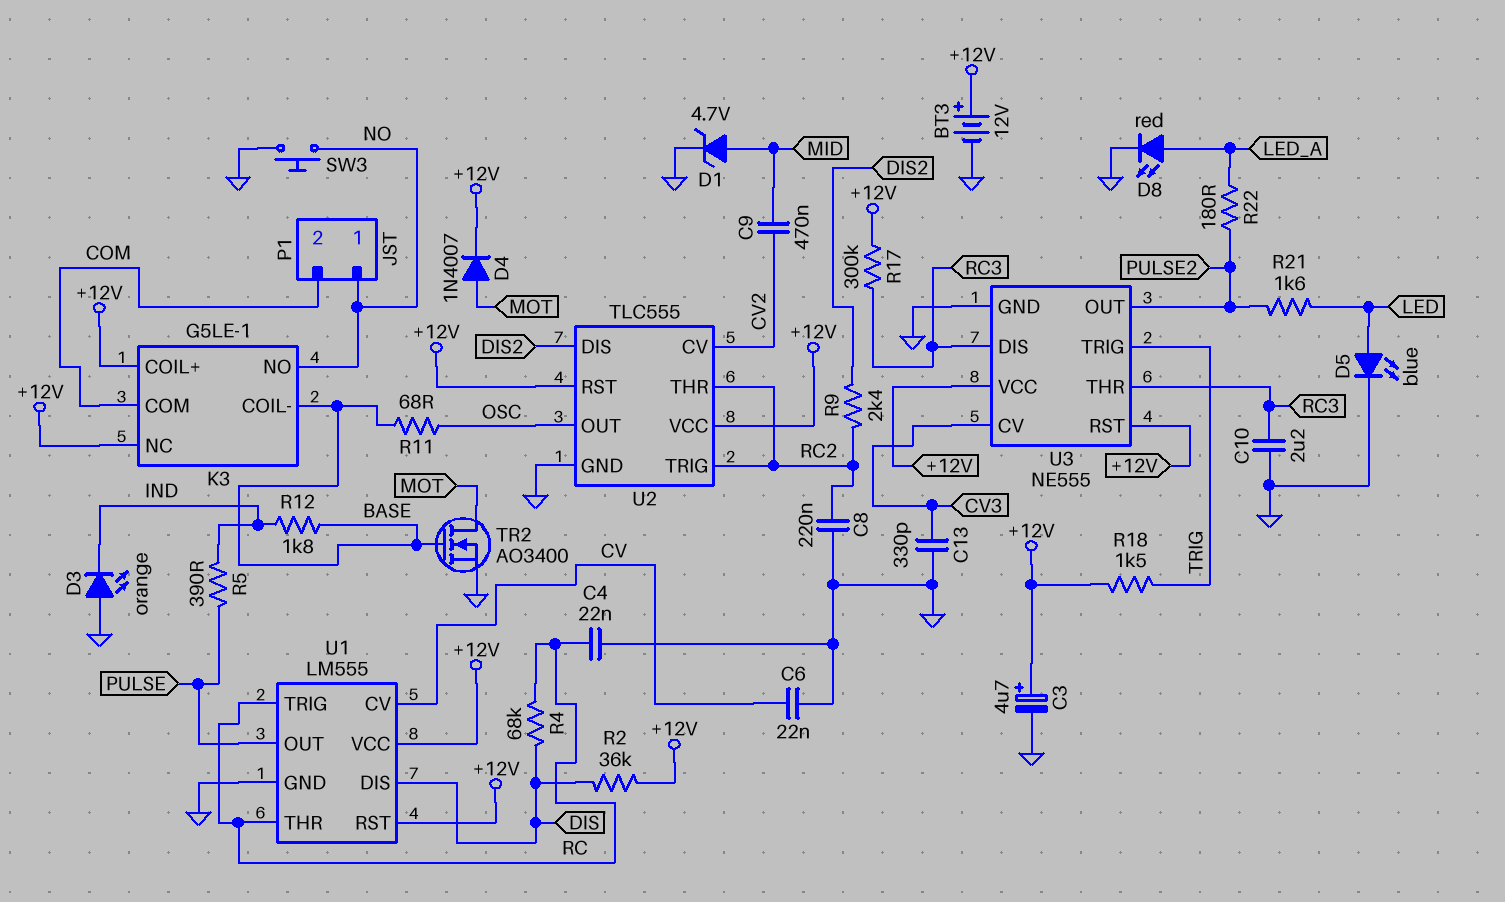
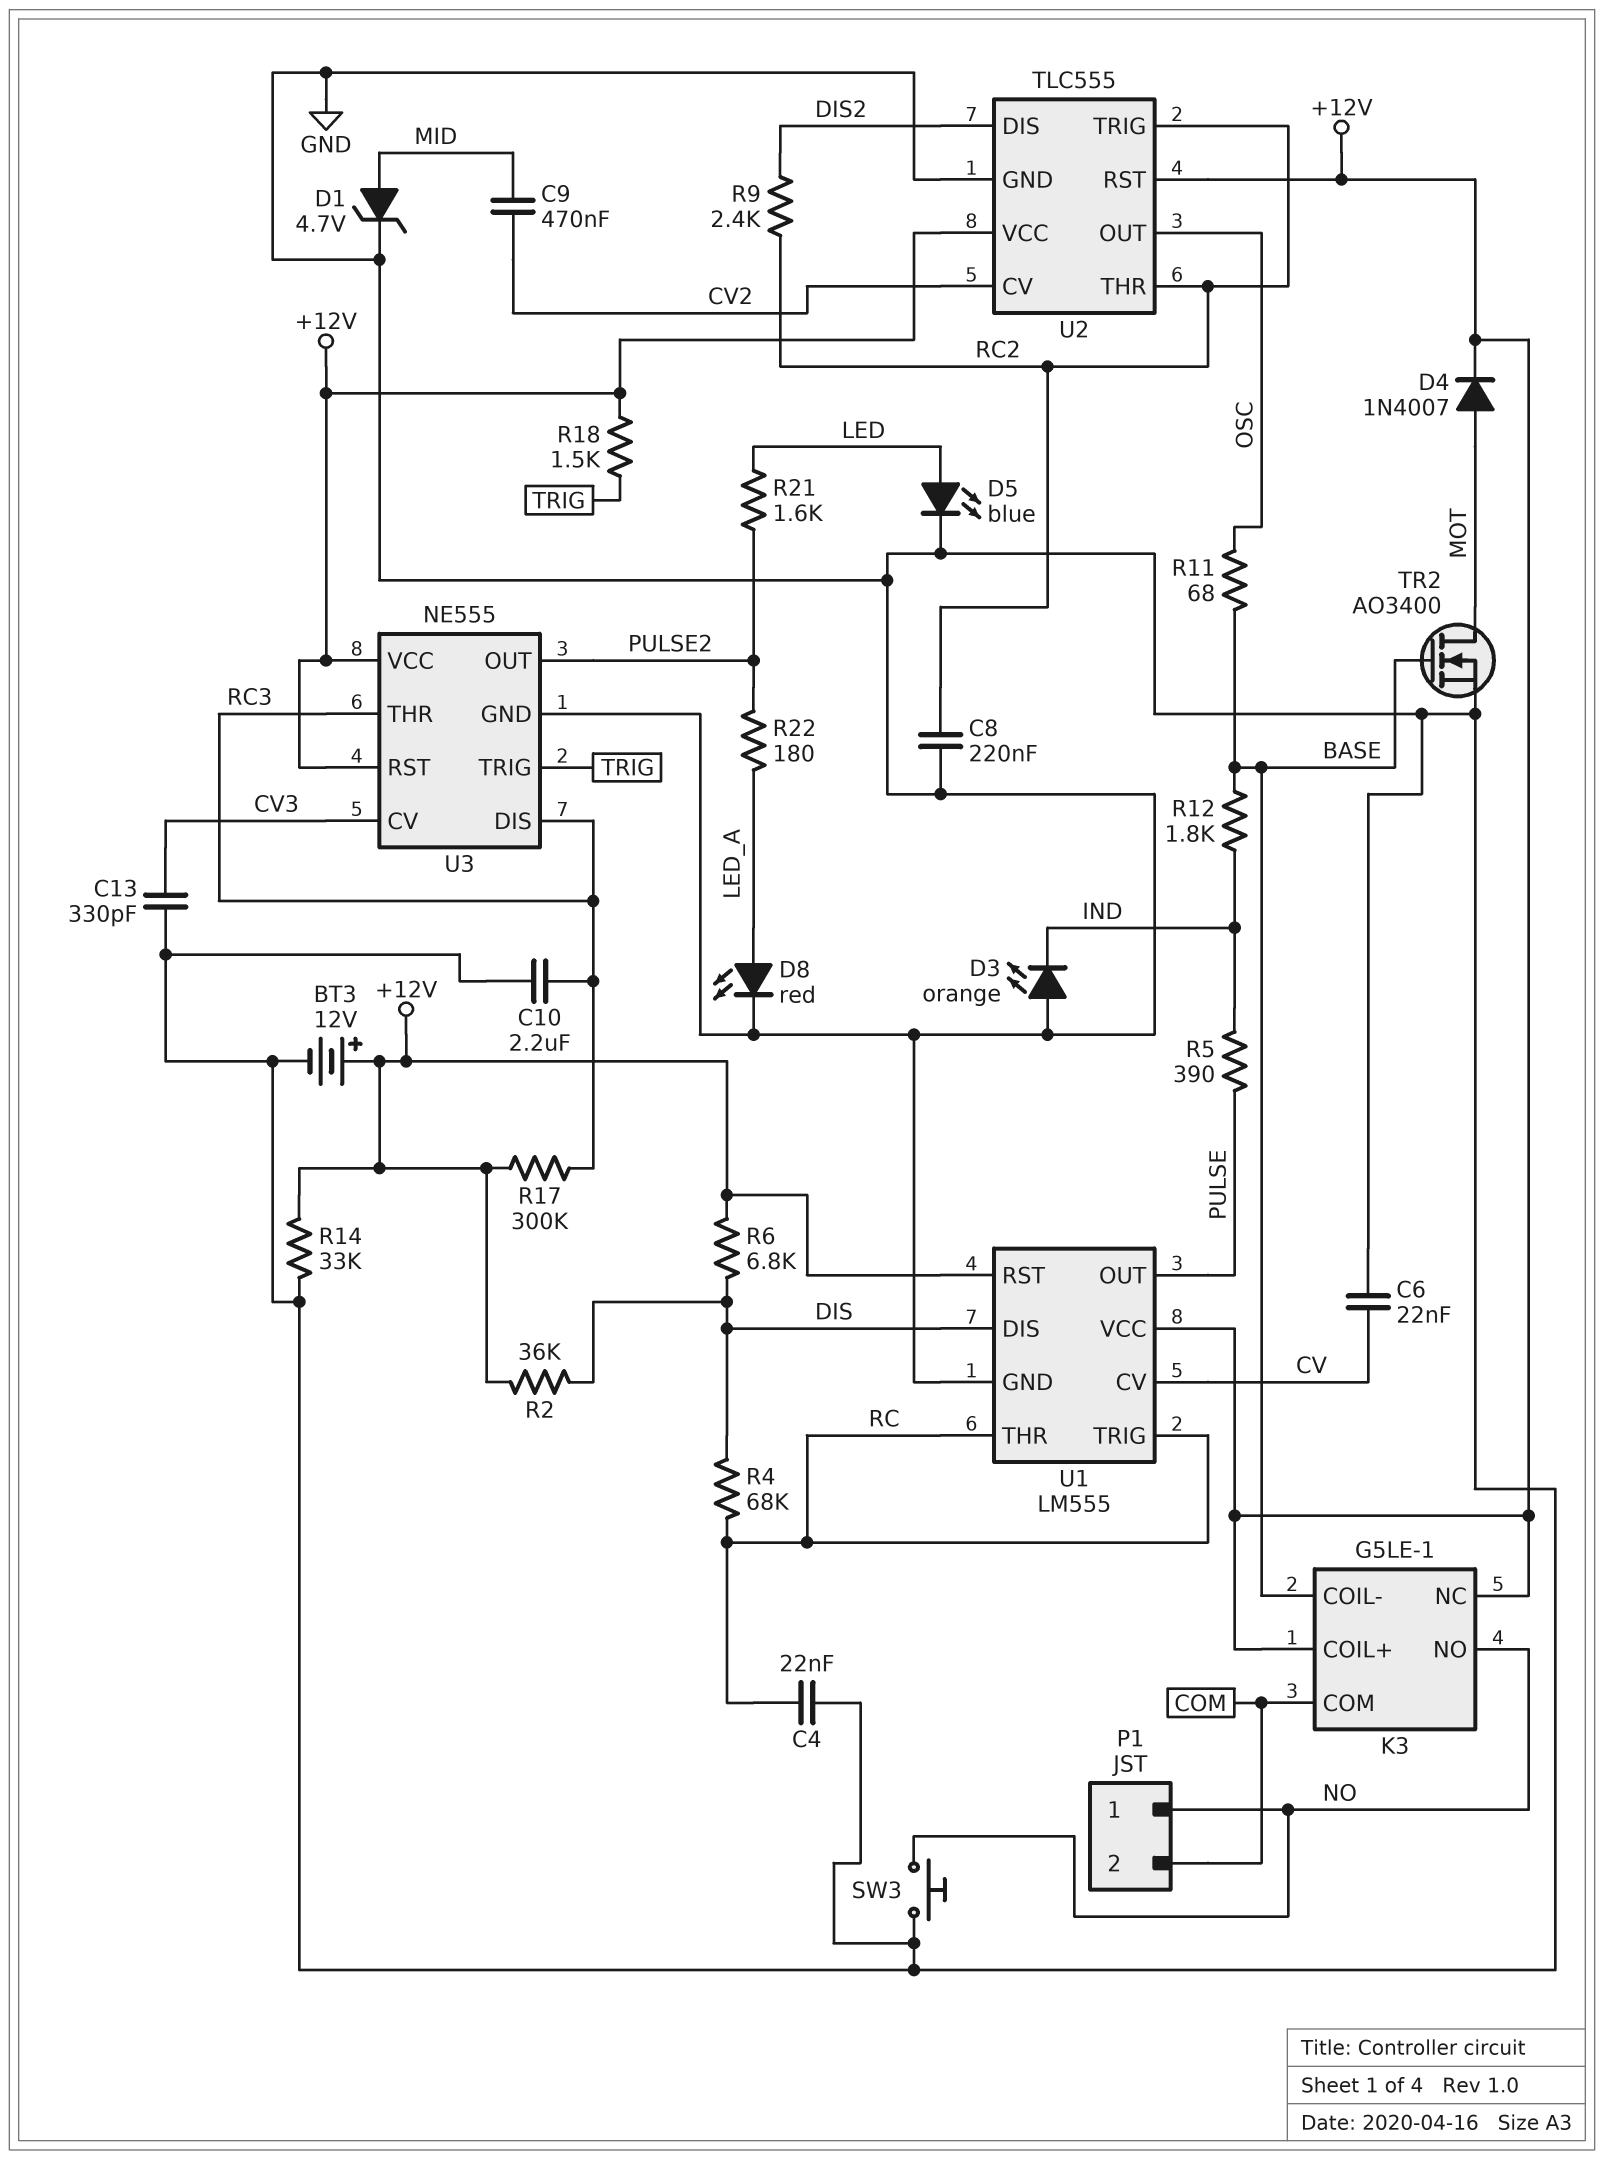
C3: 4.7uF (plus +12V, minus GND) -> none
R6: none -> 6.8k (+12V, DIS)
R14: none -> 33k (+12V, GND)

